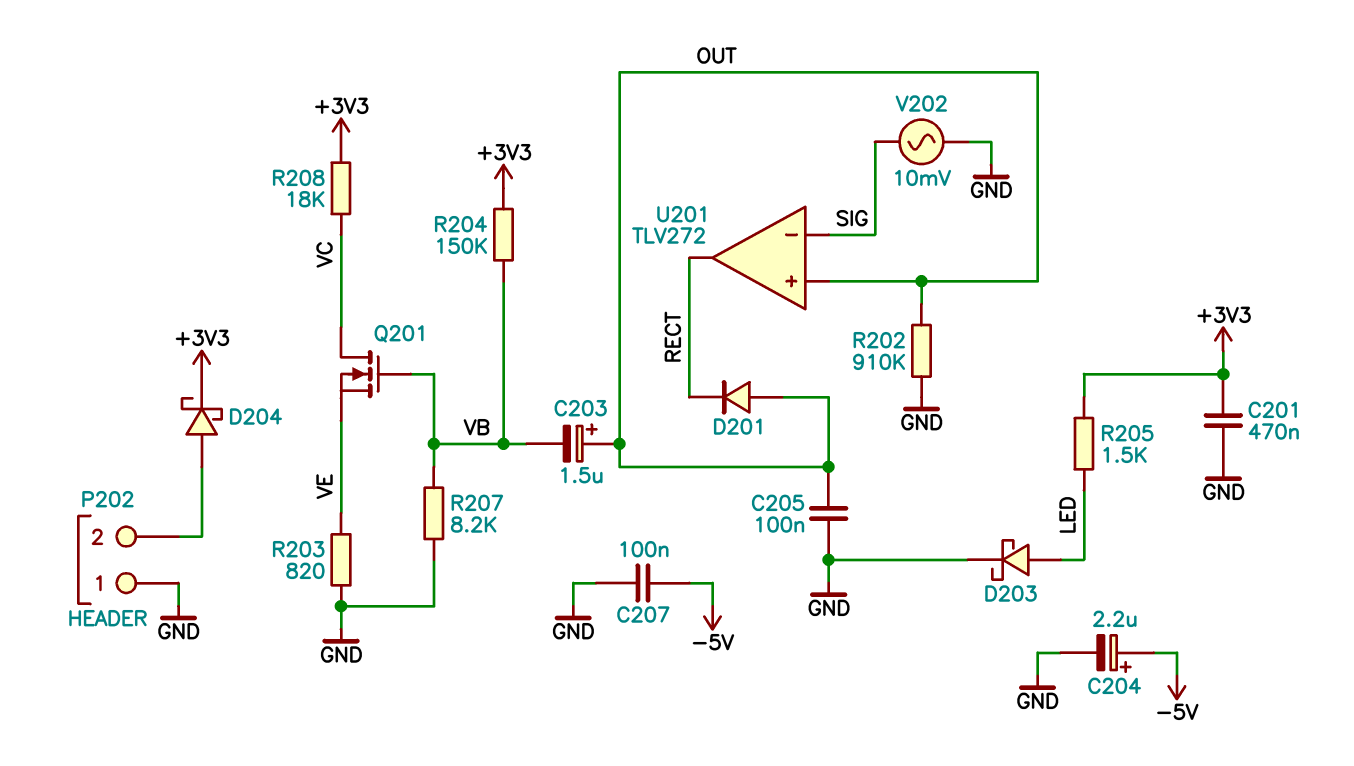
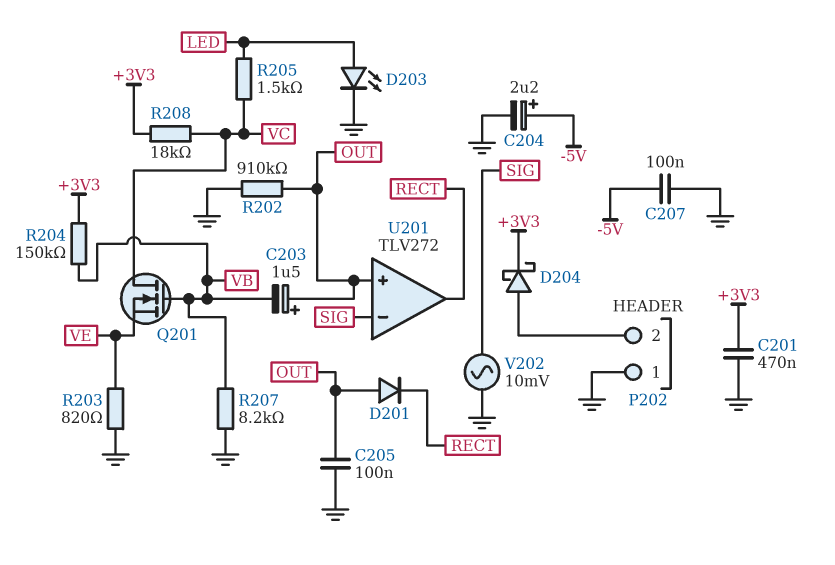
D203: schottky (A LED, K GND) -> LED (A LED, K GND)
R205: 1.5k (+3V3, LED) -> 1.5k (LED, VC)

